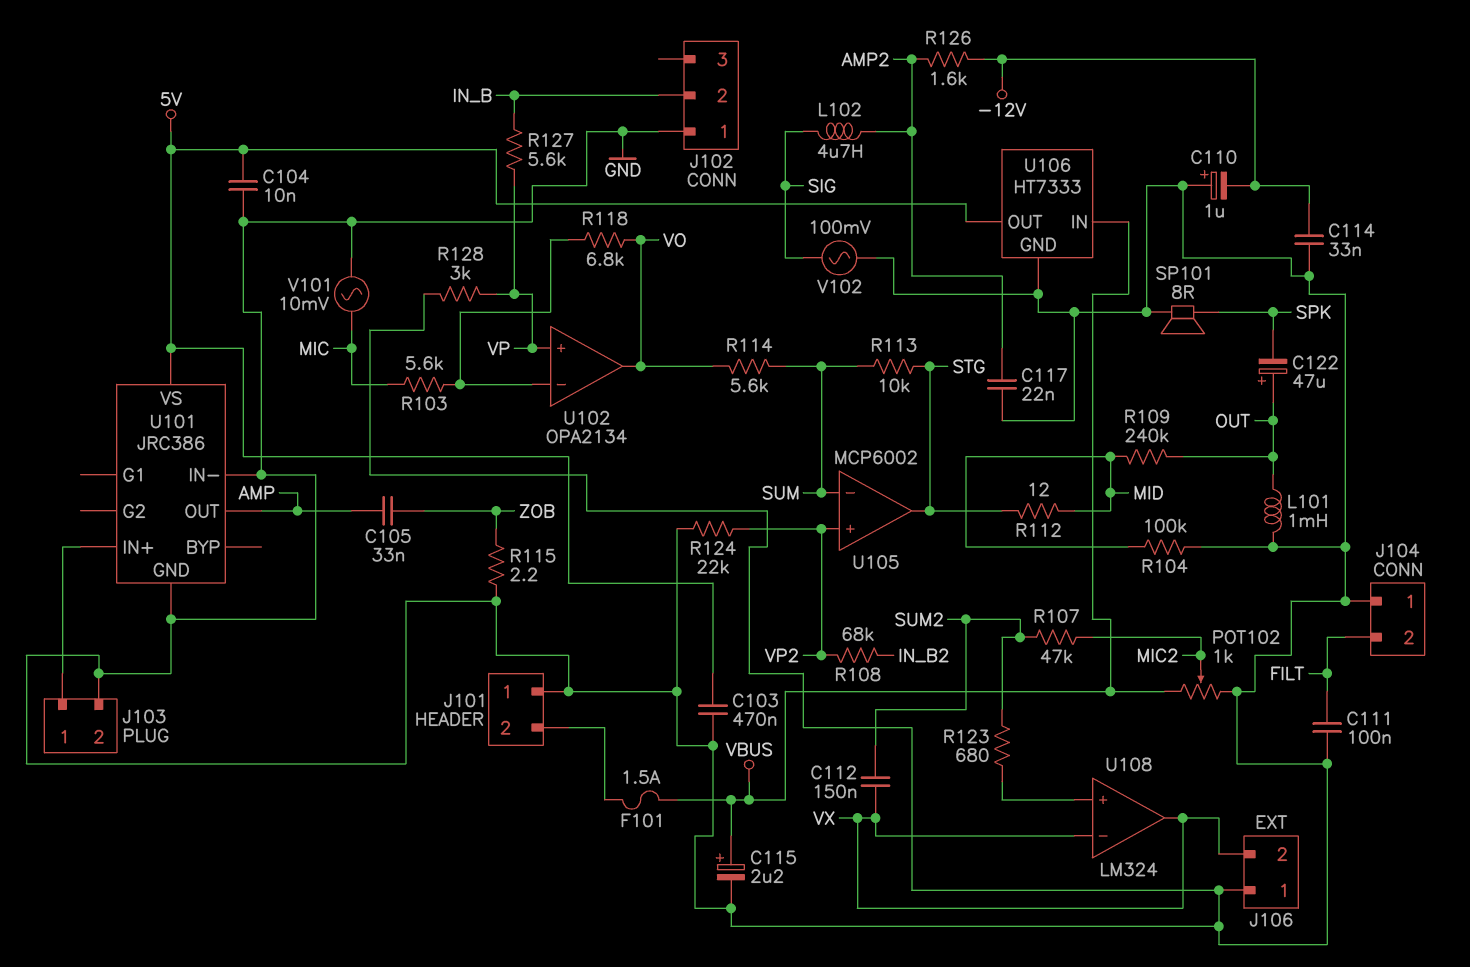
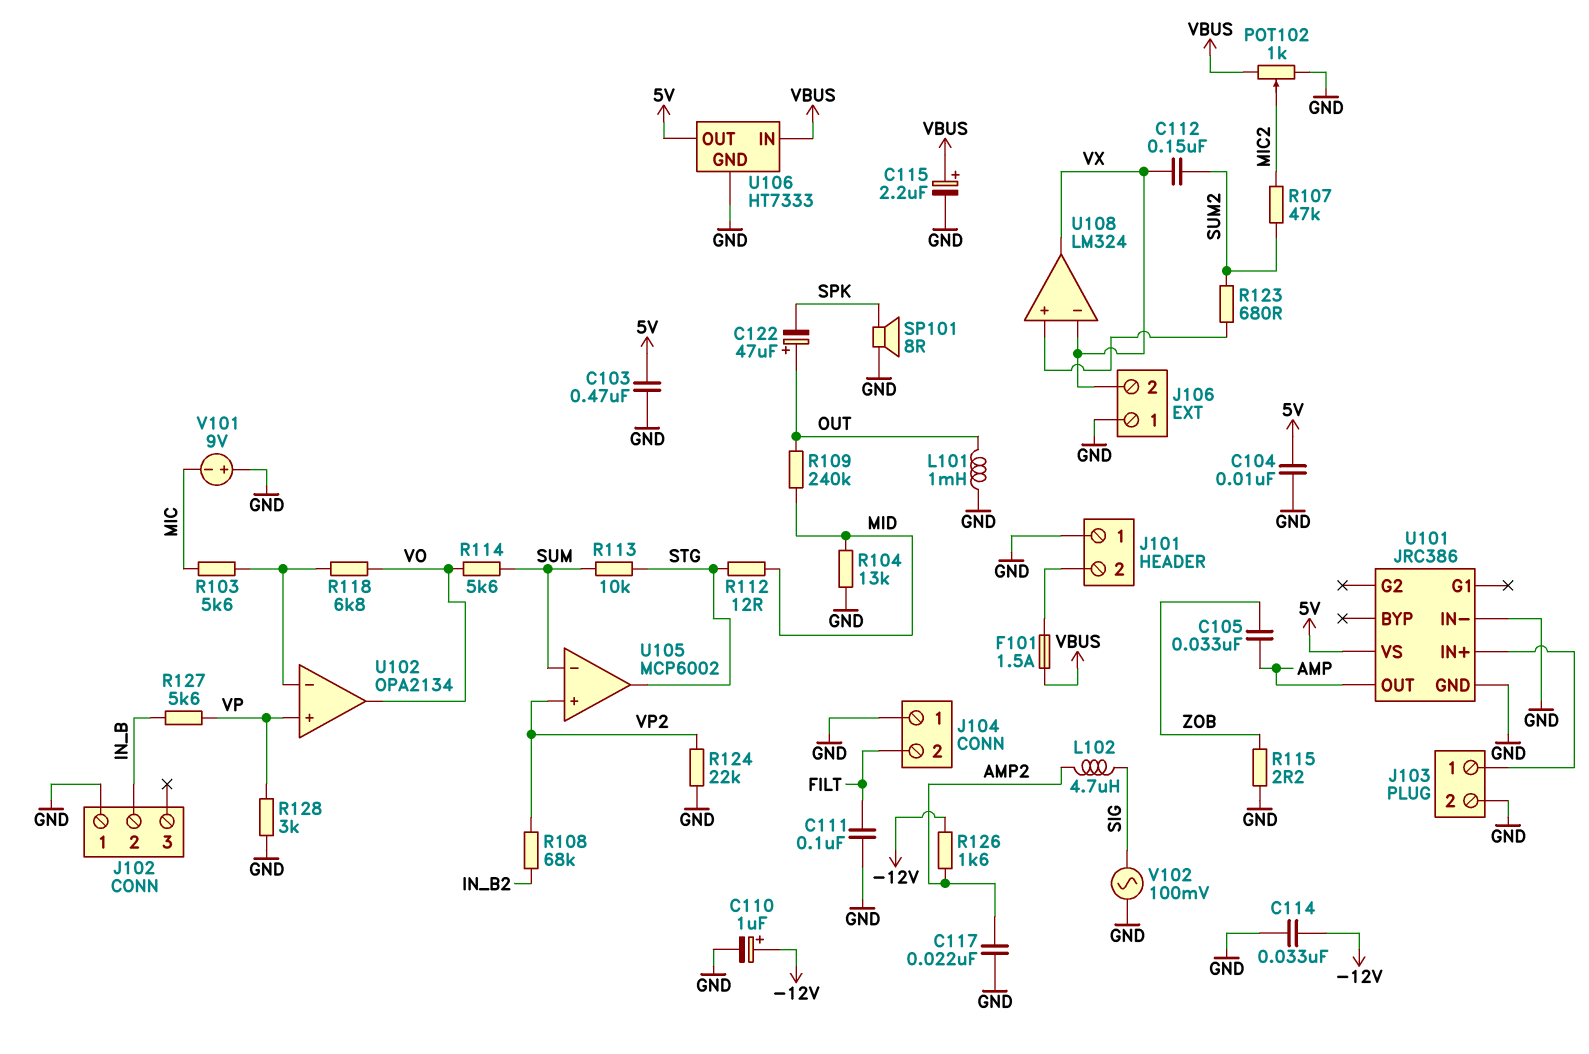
C110: 1uF (plus GND, minus -12V) -> 1uF (plus -12V, minus GND)
R104: 100k (GND, MID) -> 13k (GND, MID)
V101: AC 10mV (GND, MIC) -> 9V (plus GND, minus MIC)

